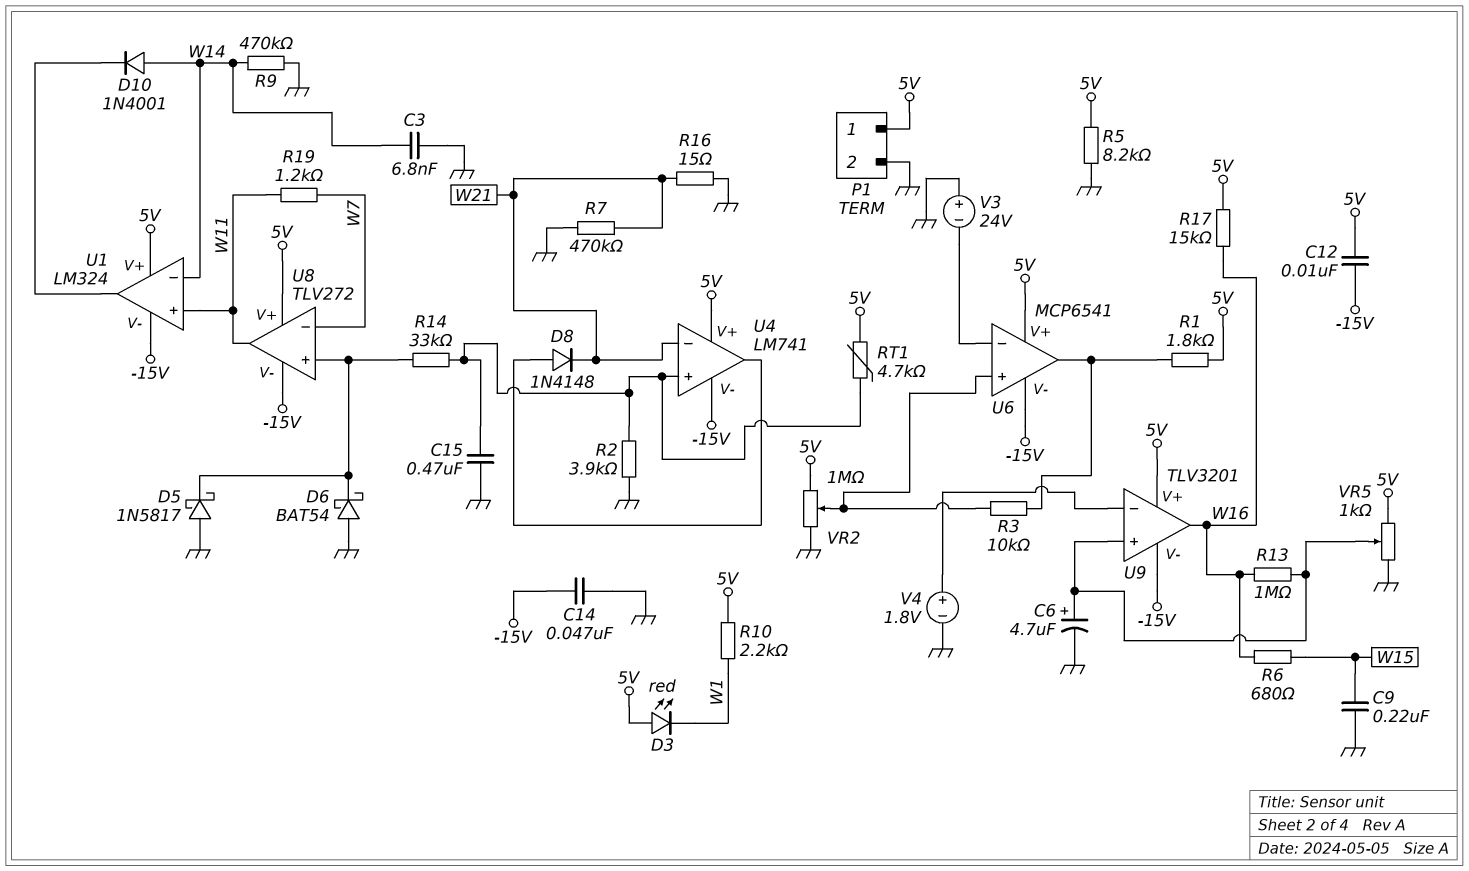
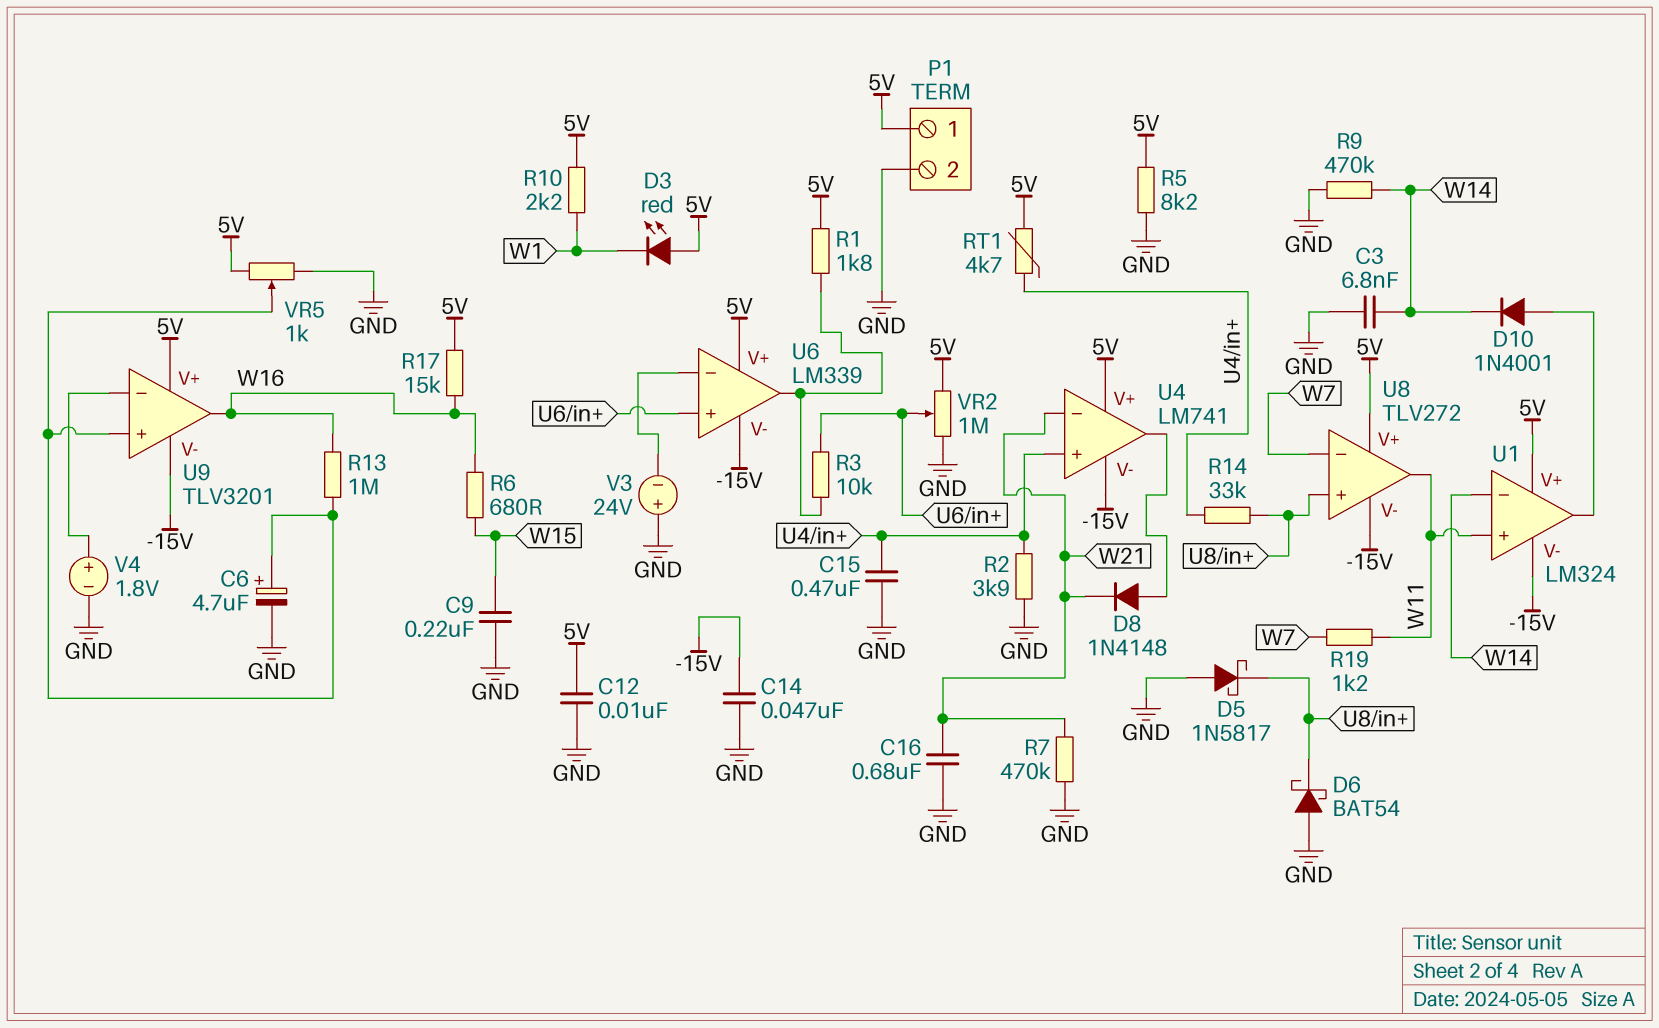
C12: 10nF (-15V, 5V) -> 10nF (5V, GND)
C16: none -> 680nF (GND, W21)
D10: diode 1N4001 (A W14, K U1/out) -> diode 1N4001 (A U1/out, K W14)
R16: 15 (GND, W21) -> none
U6: MCP6541 -> LM339

